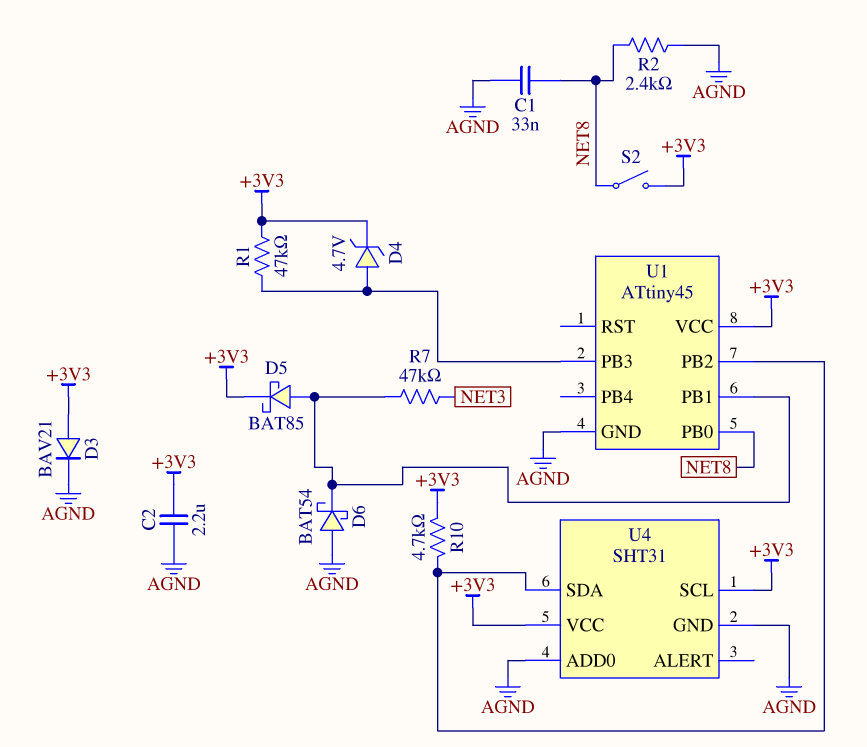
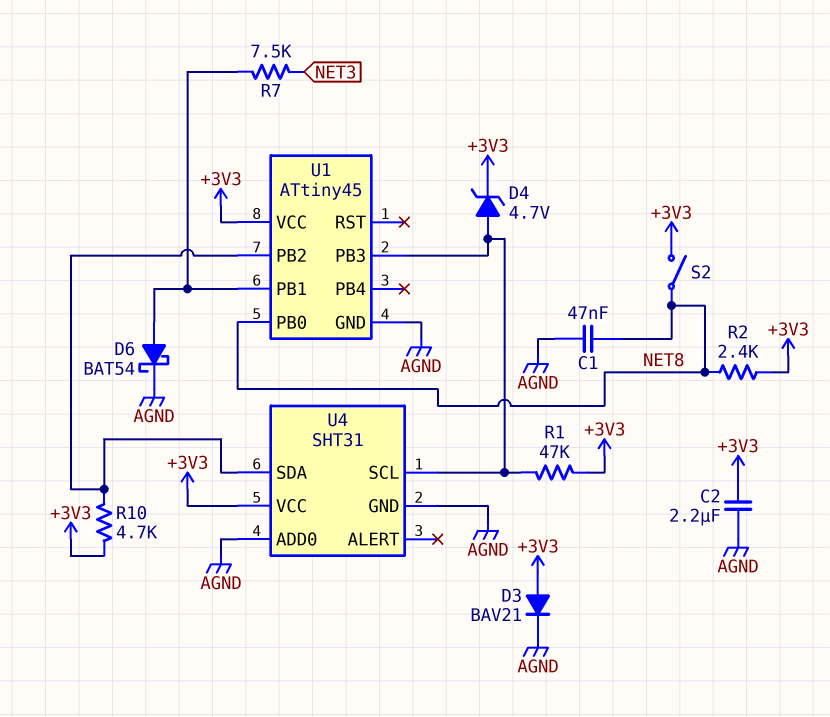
C1: 33nF (AGND, NET8) -> 47nF (AGND, NET8)
D5: schottky BAT85 (A U1/PB1, K +3V3) -> none
D6: schottky BAT54 (A AGND, K U1/PB1) -> schottky BAT54 (A U1/PB1, K AGND)
R2: 2.4k (AGND, NET8) -> 2.4k (+3V3, NET8)
R7: 47k (NET3, U1/PB1) -> 7.5k (NET3, U1/PB1)
U4 pin SCL: +3V3 -> U1/PB3

